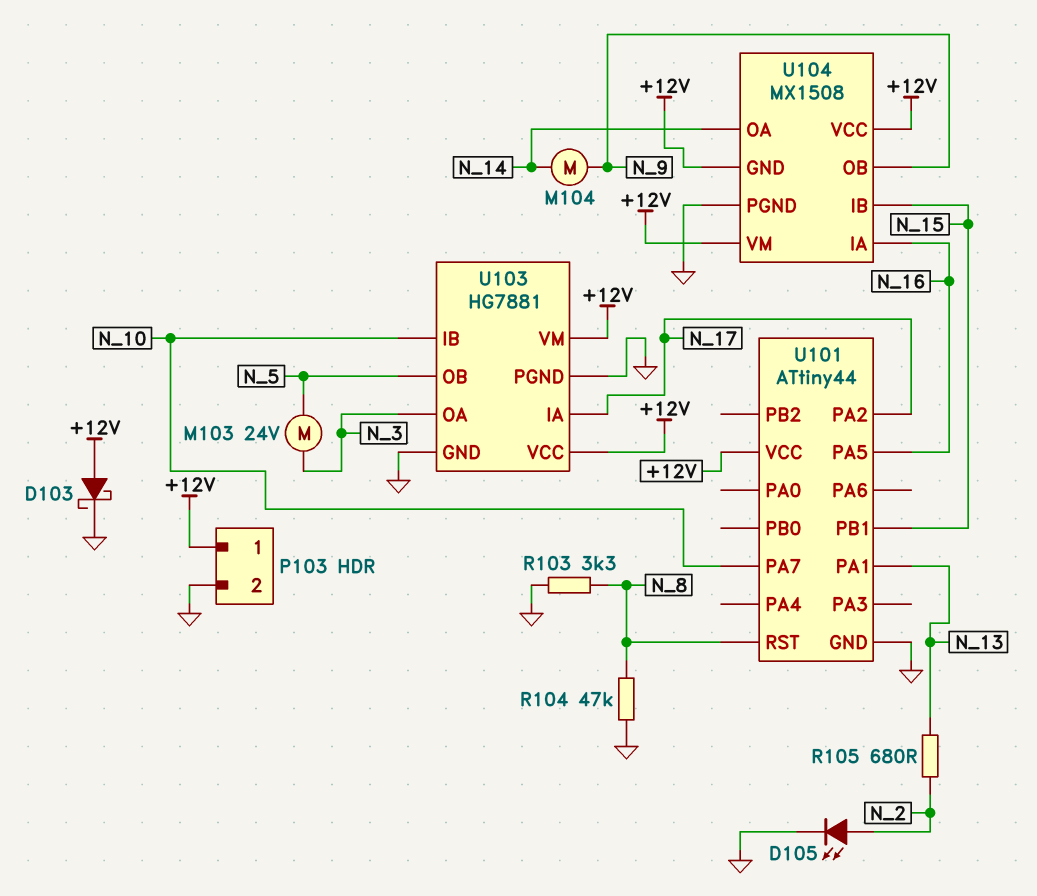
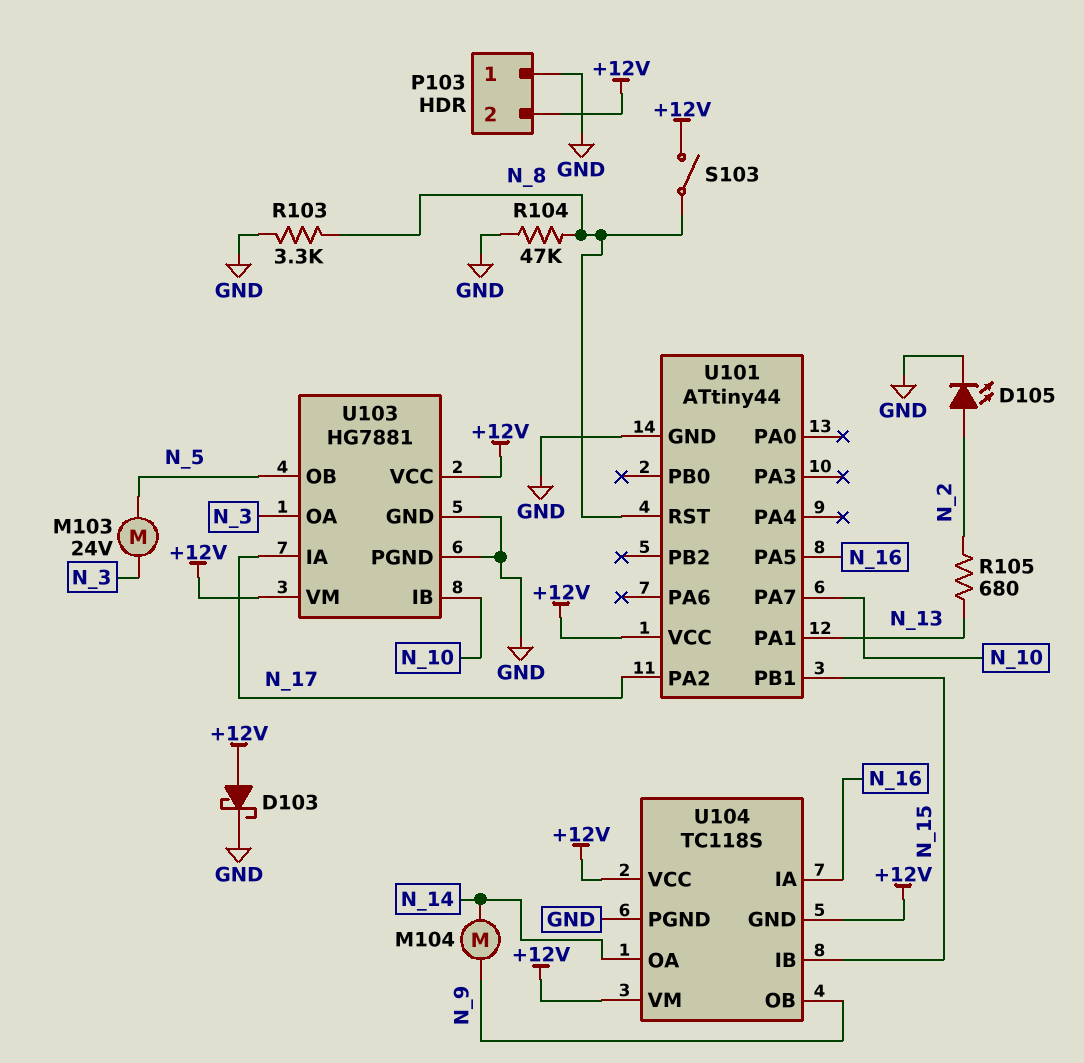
P103 pin 1: +12V -> GND
P103 pin 2: GND -> +12V
S103: none -> switch (+12V, N_8)
U104: MX1508 -> TC118S

